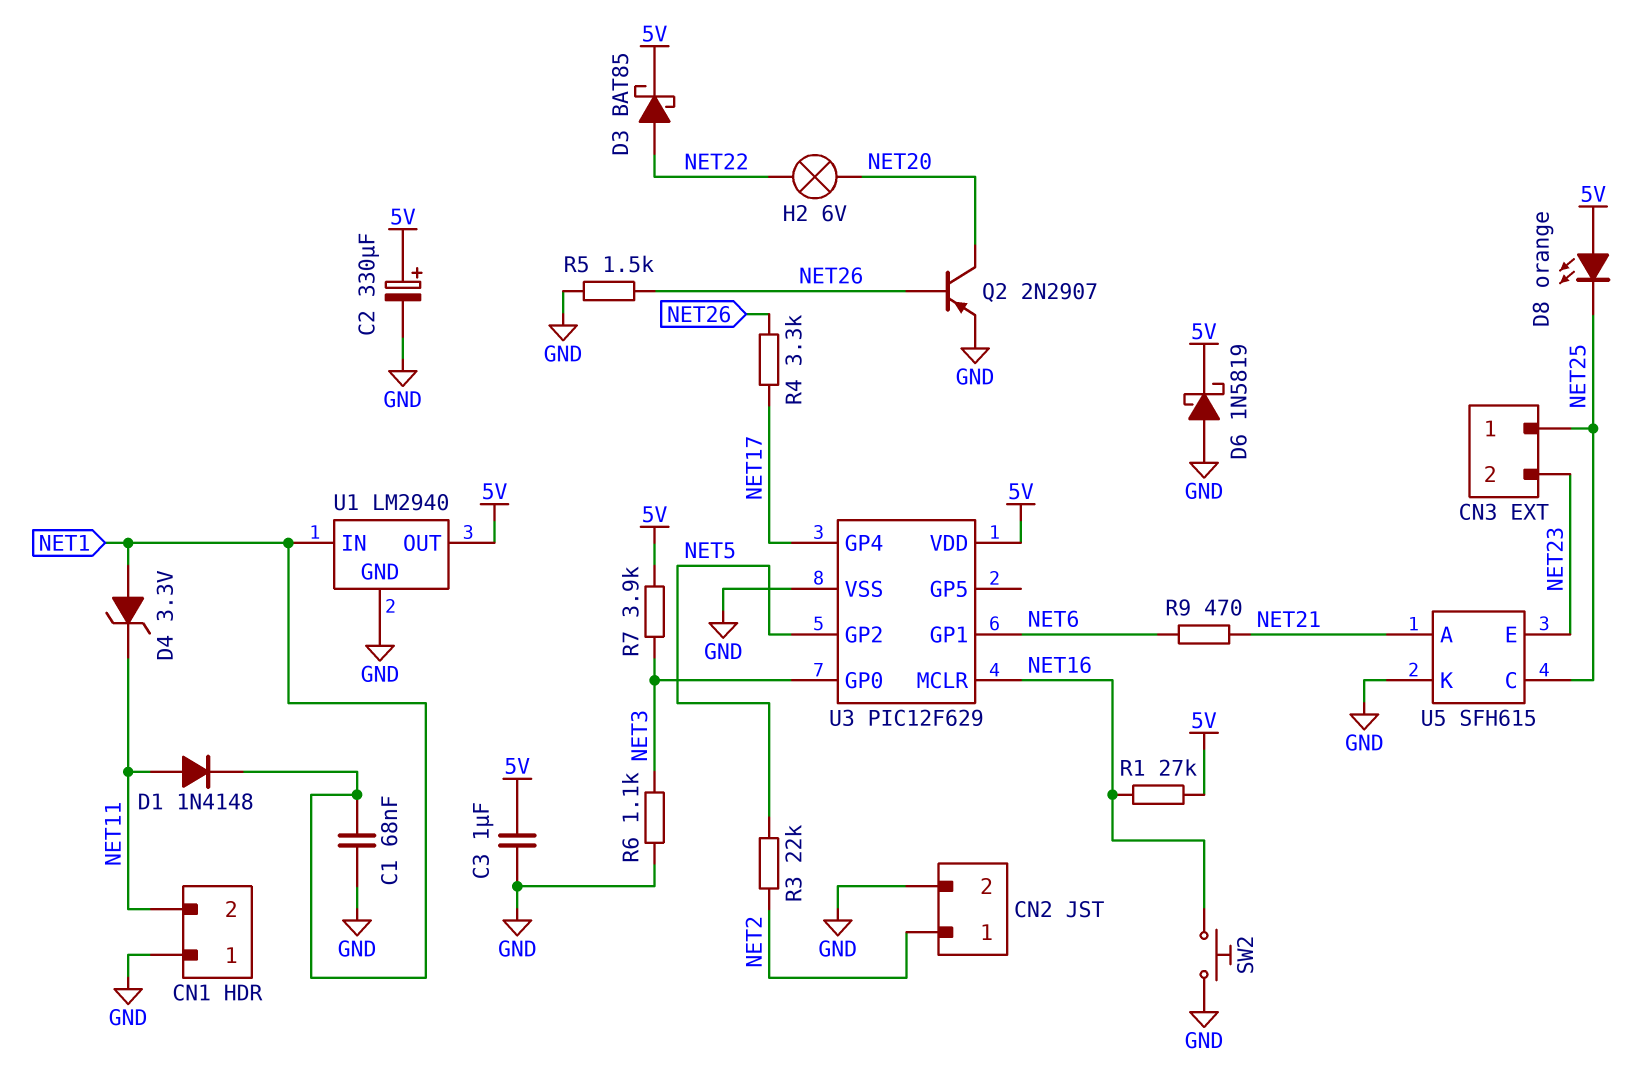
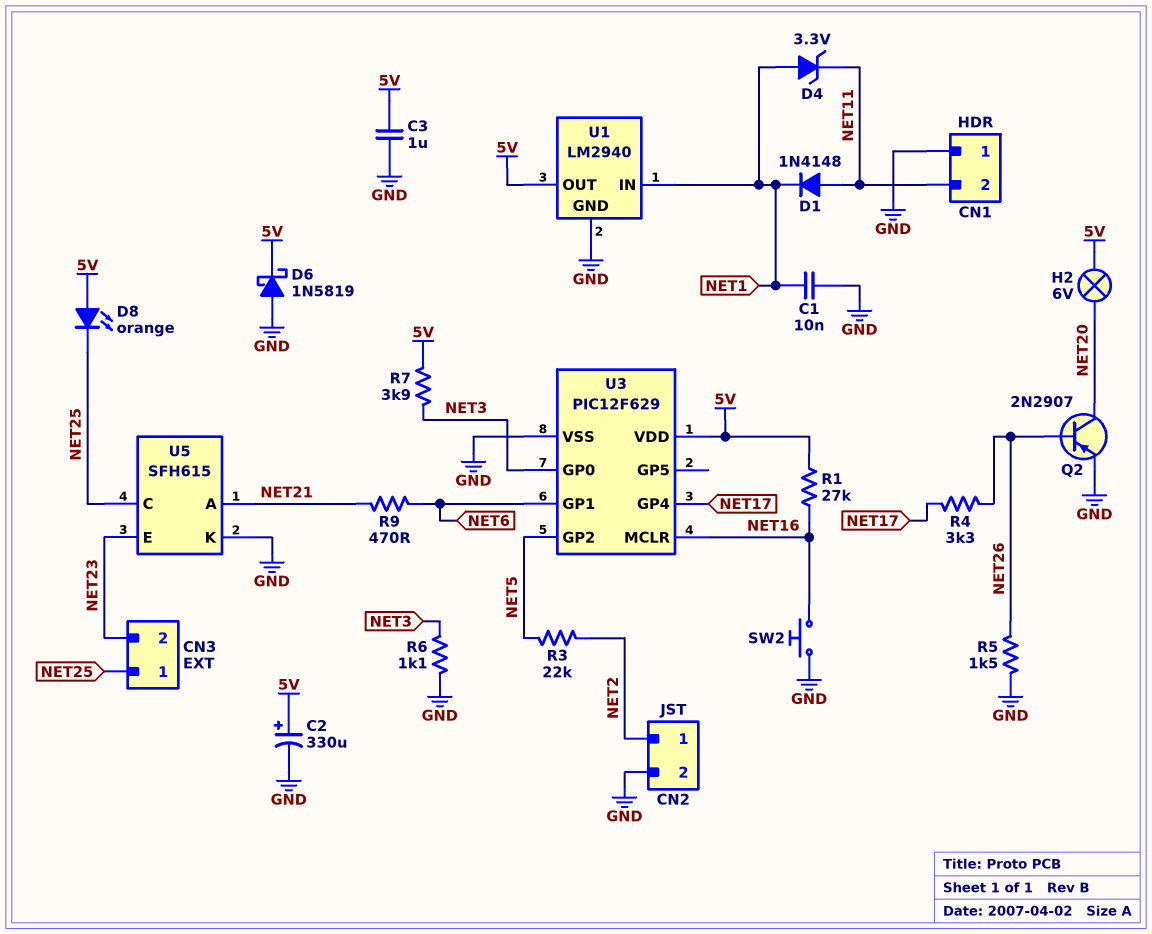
C1: 68nF (GND, NET1) -> 10nF (GND, NET1)
D3: schottky BAT85 (A NET22, K 5V) -> none
H2: lamp 6V (NET20, NET22) -> lamp 6V (5V, NET20)

